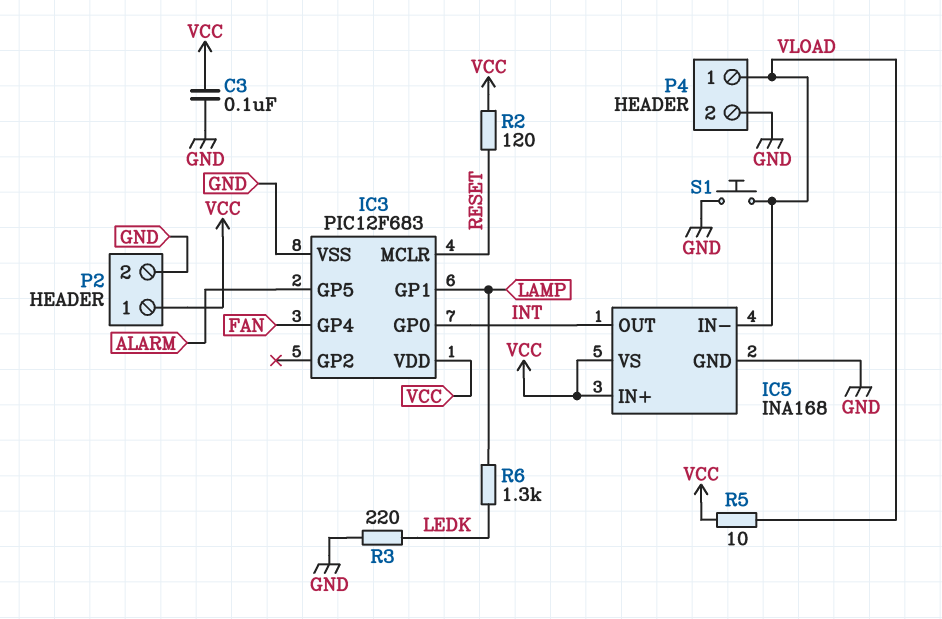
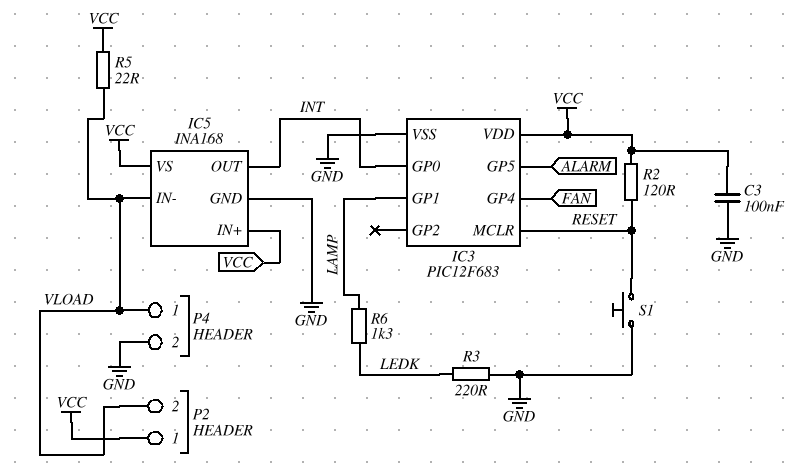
P2 pin 2: GND -> VLOAD
R5: 10 (VCC, VLOAD) -> 22 (VCC, VLOAD)
S1: button (GND, VLOAD) -> button (GND, RESET)

